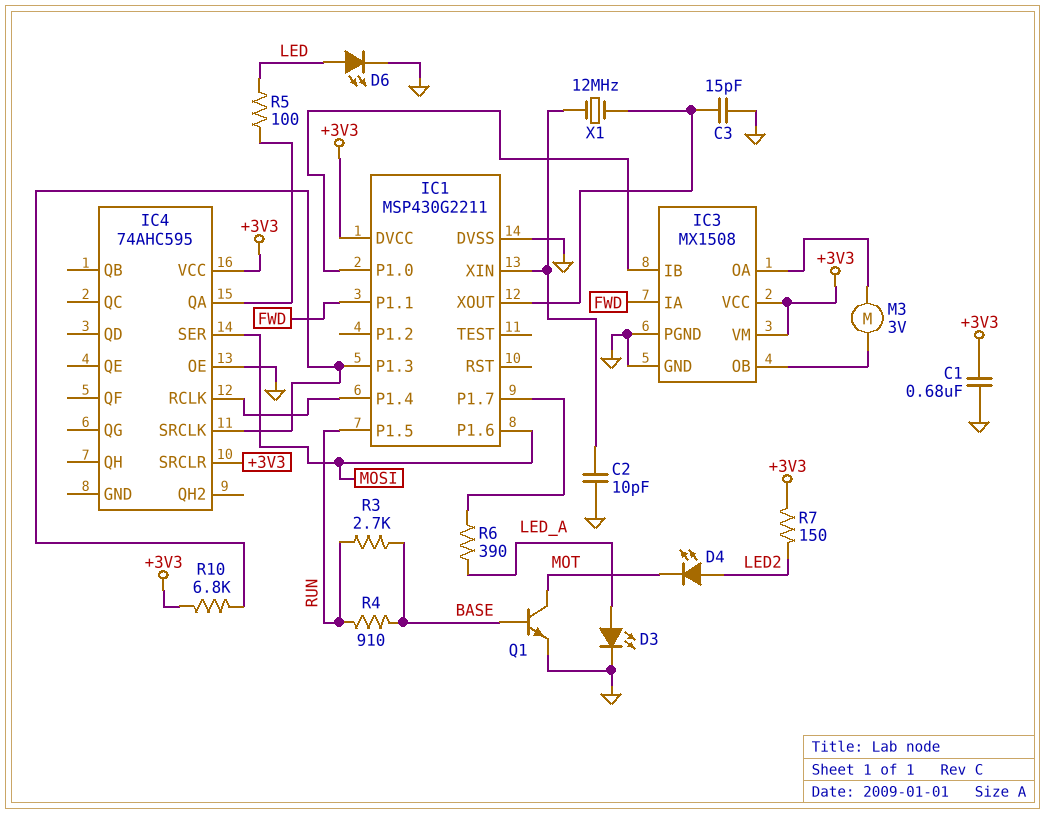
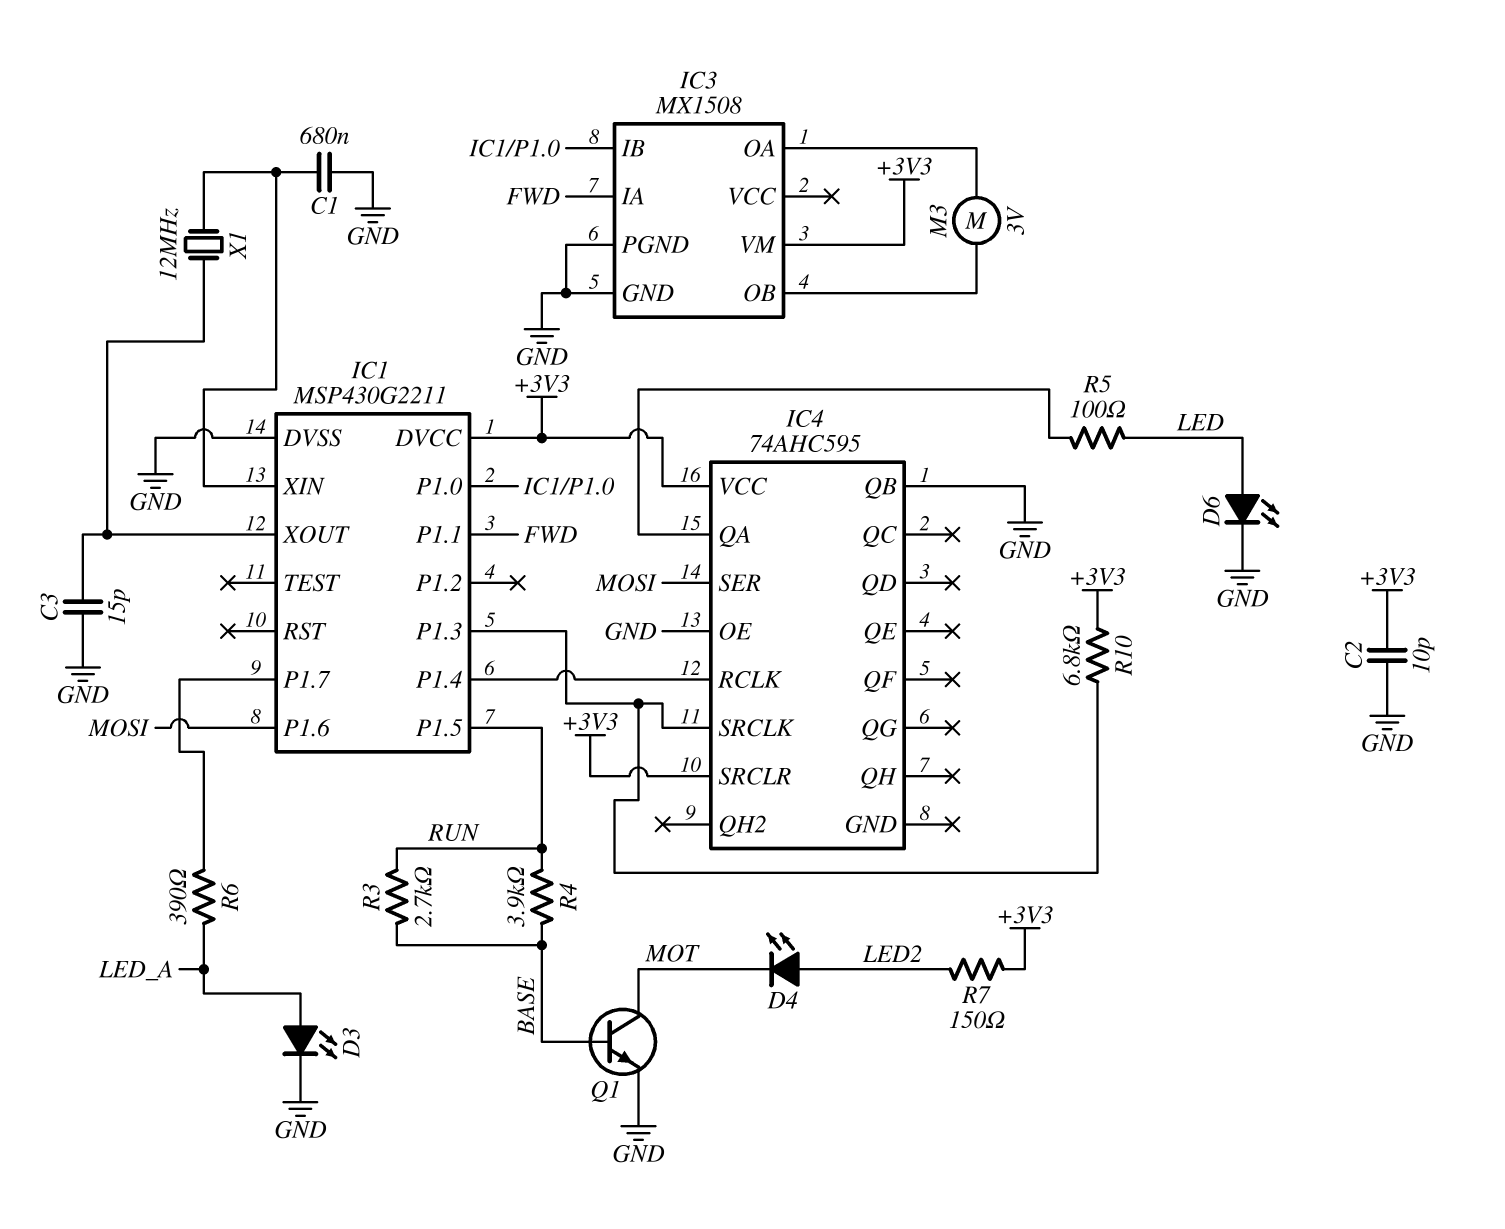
C1: 680nF (+3V3, GND) -> 680nF (GND, IC1/XIN)
C2: 10pF (GND, IC1/XIN) -> 10pF (+3V3, GND)
IC3 pin VCC: +3V3 -> none
IC4 pin QB: none -> GND
R4: 910 (BASE, RUN) -> 3.9k (BASE, RUN)

